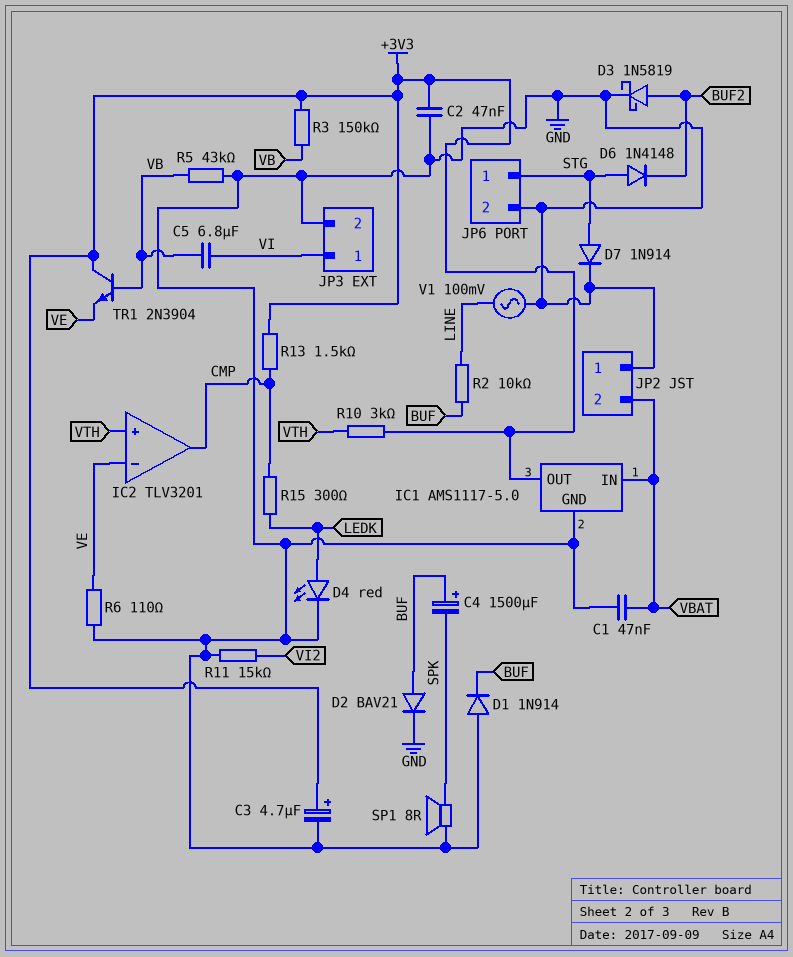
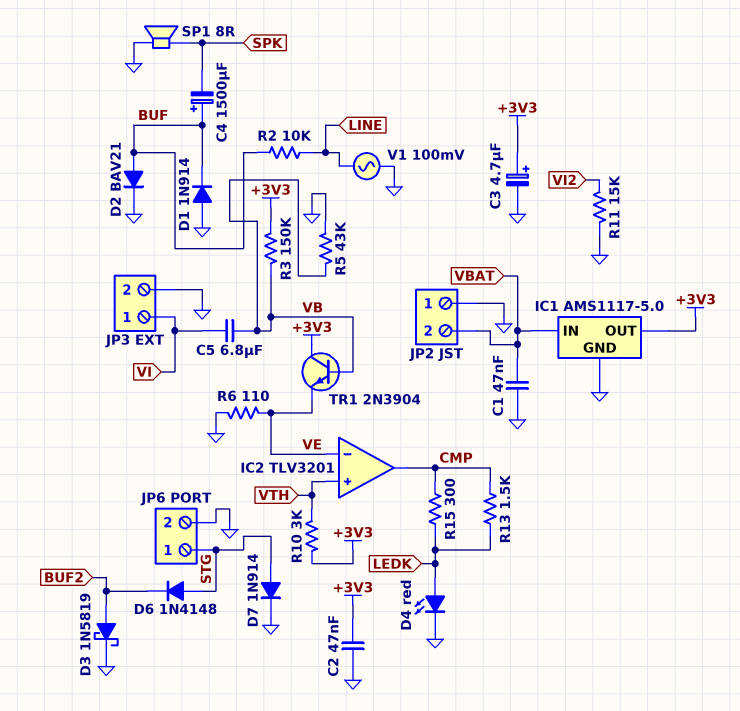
R13: 1.5k (+3V3, CMP) -> 1.5k (CMP, LEDK)

